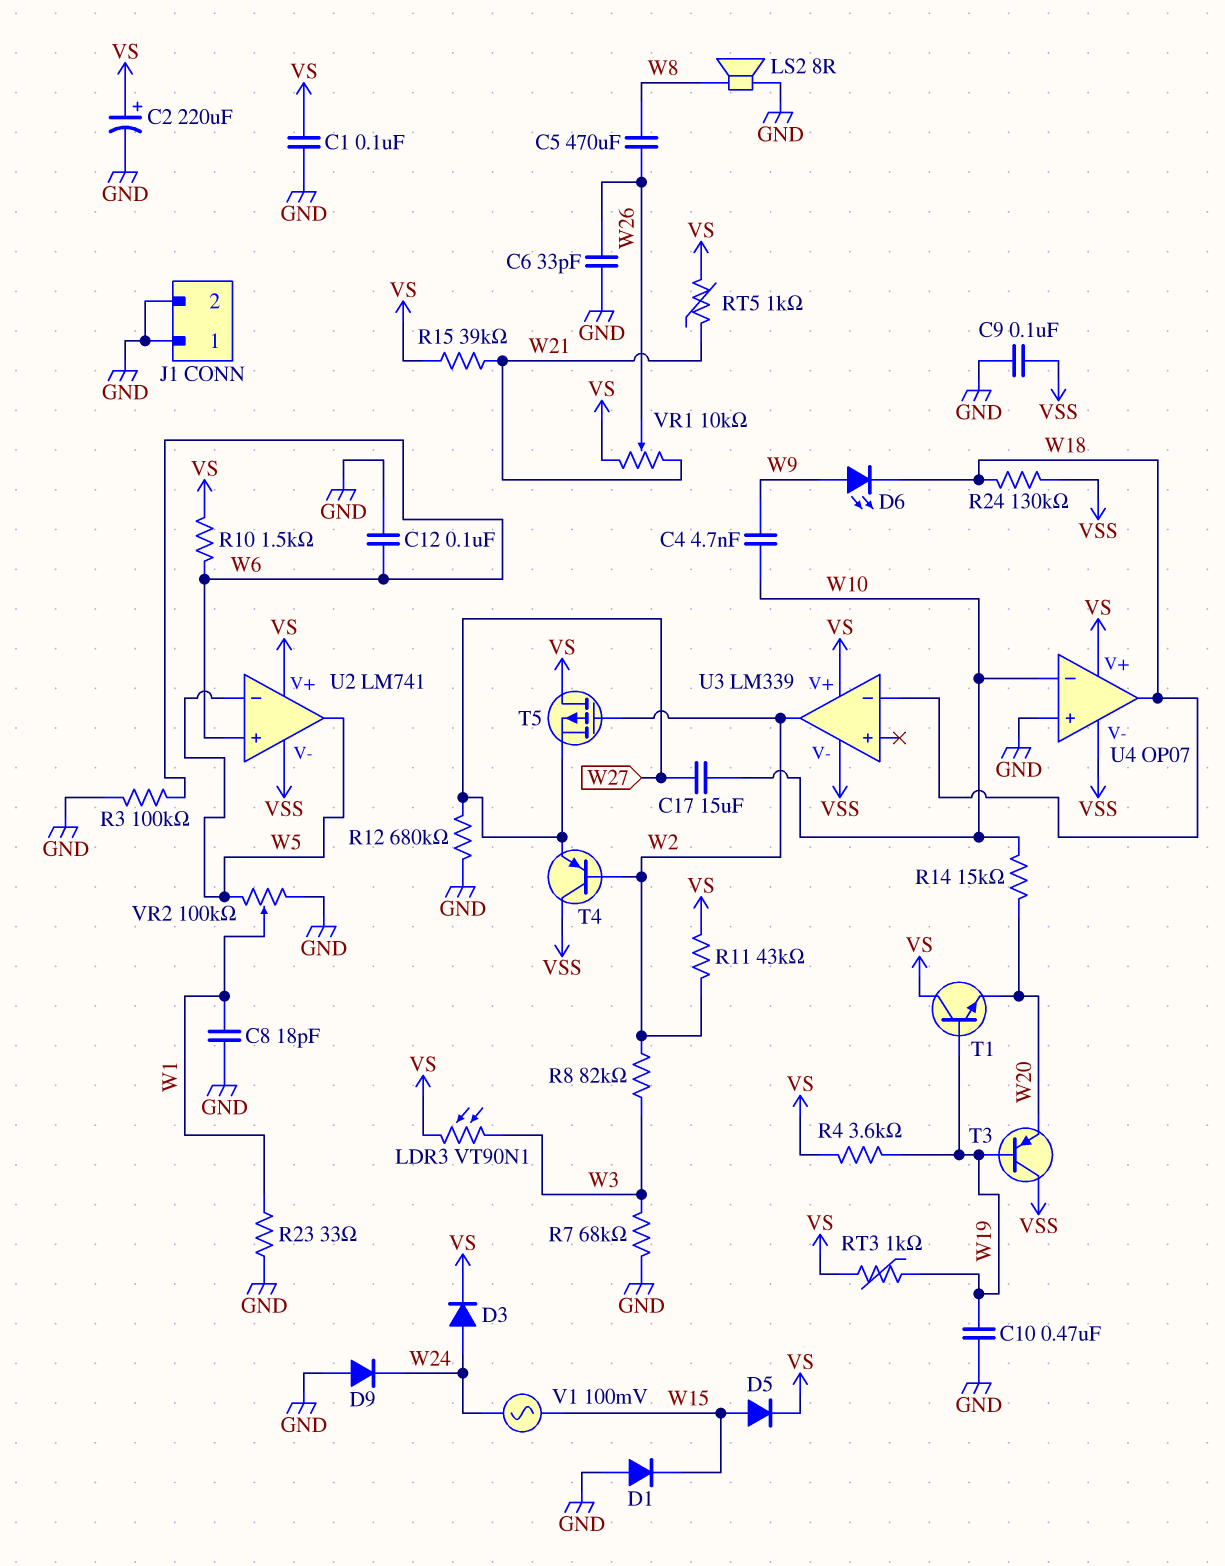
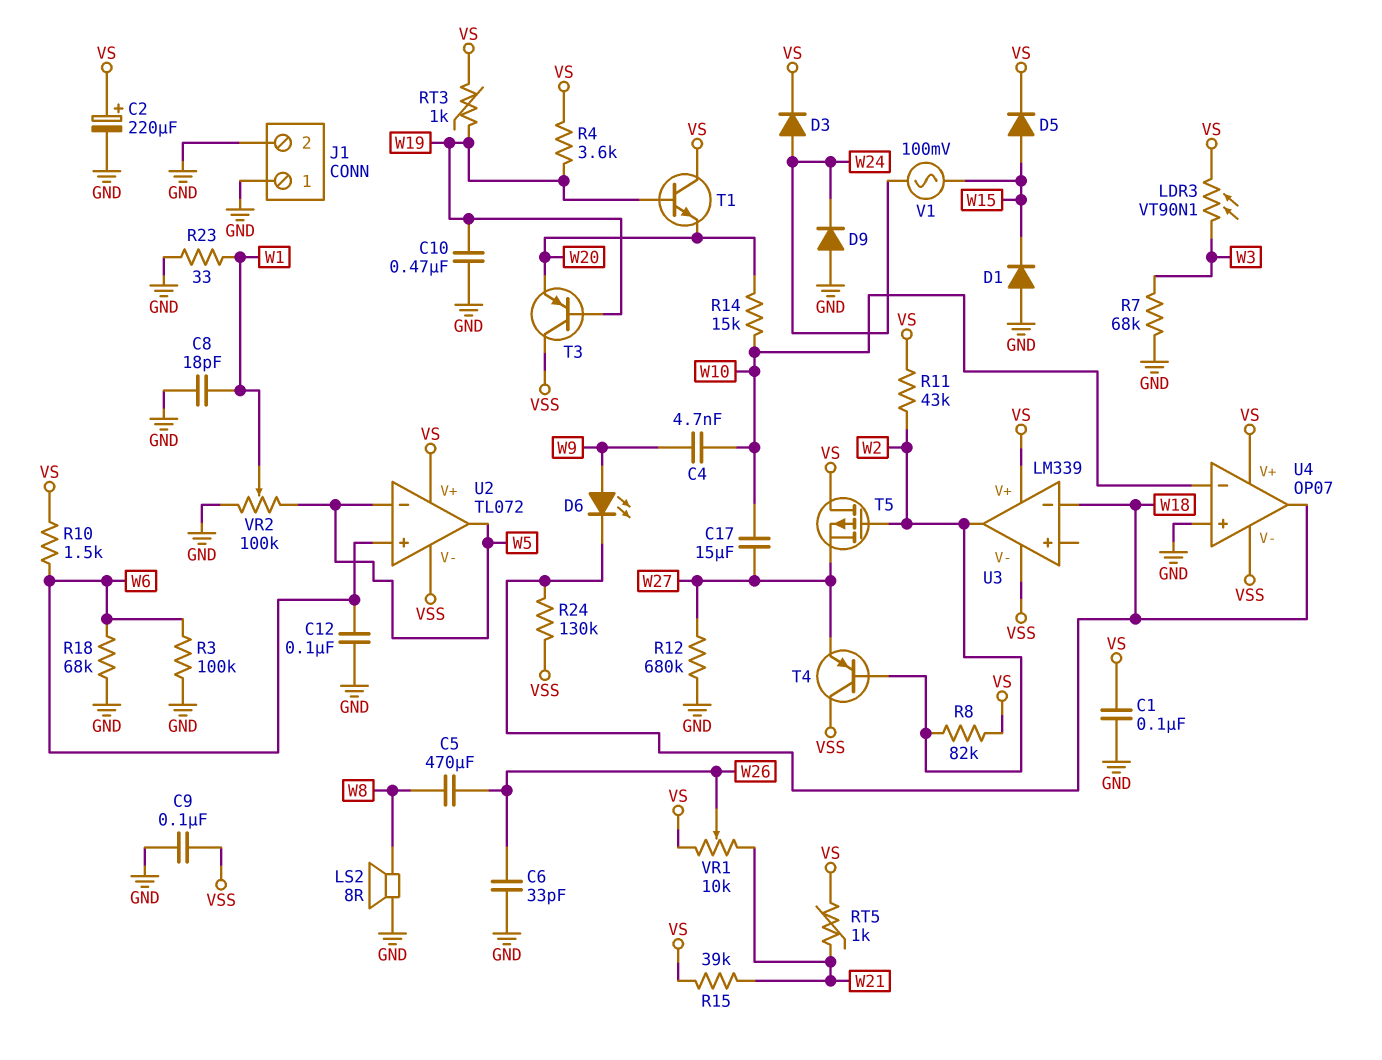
R8: 82k (W2, W3) -> 82k (VS, W2)
R18: none -> 68k (GND, W6)
U2: LM741 -> TL072

